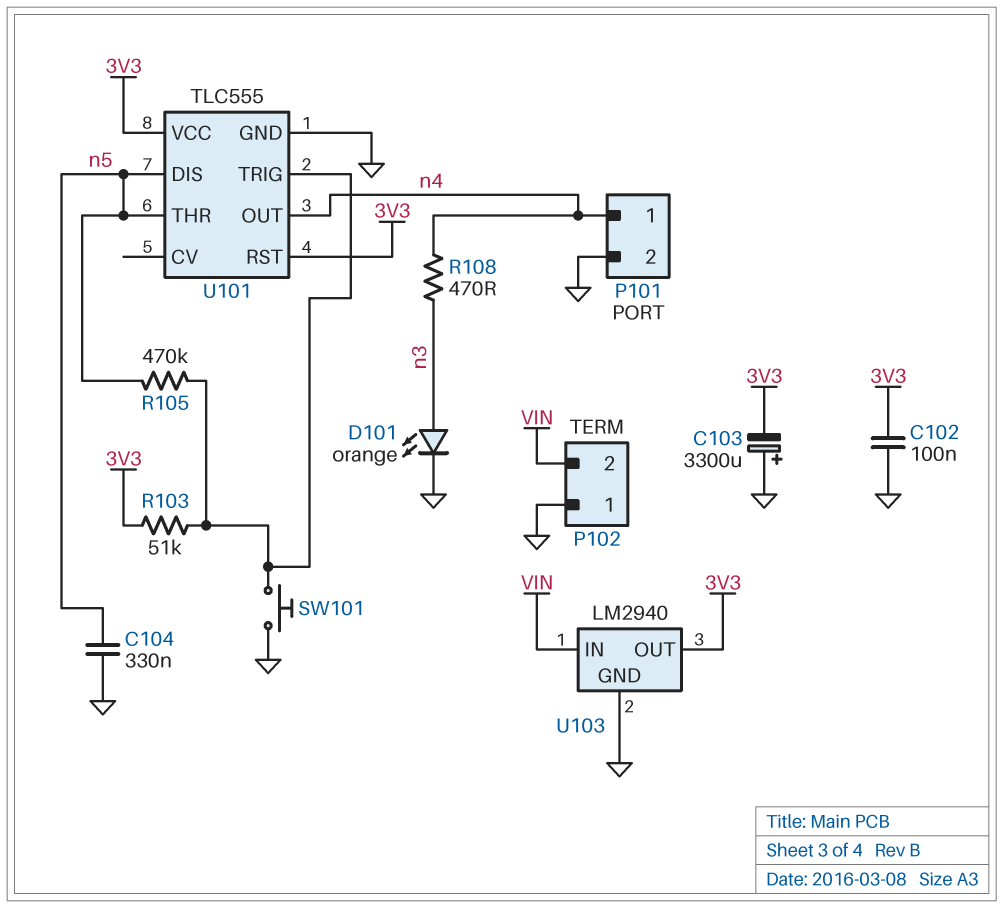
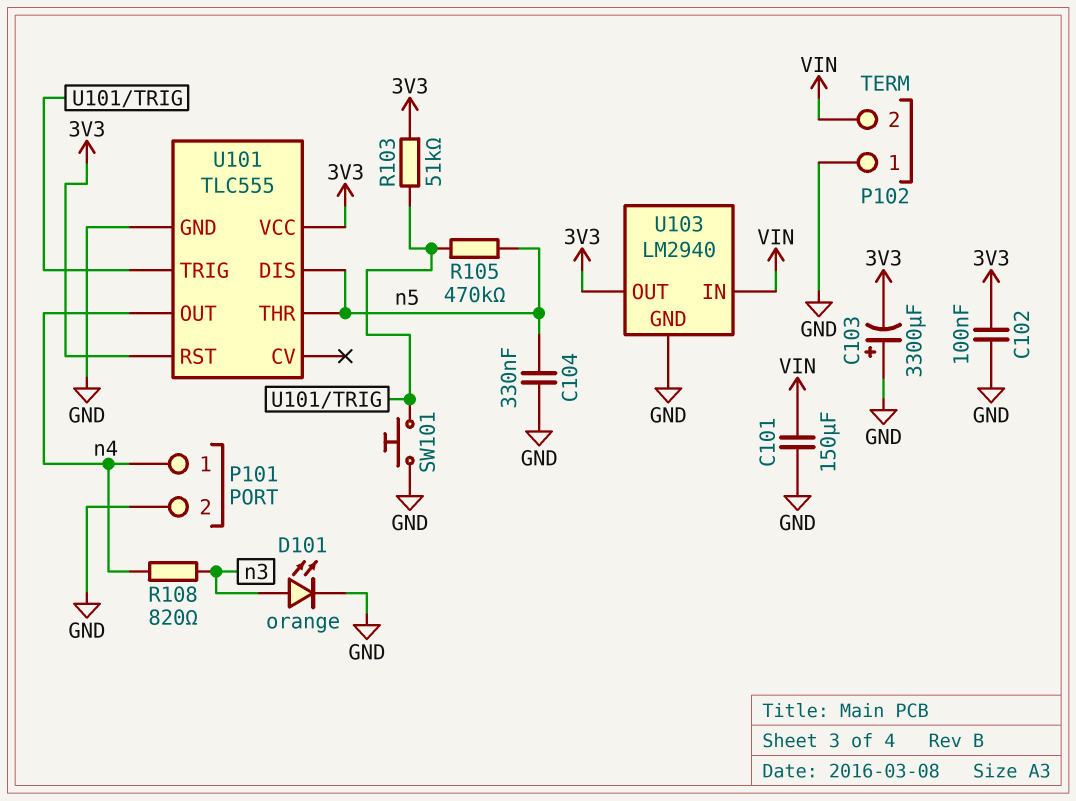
C101: none -> 150uF (GND, VIN)
R108: 470 (n3, n4) -> 820 (n3, n4)

